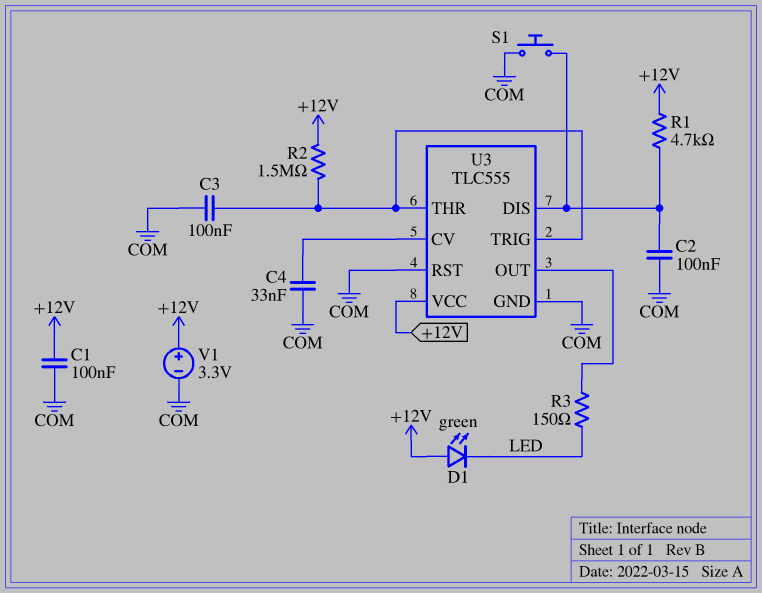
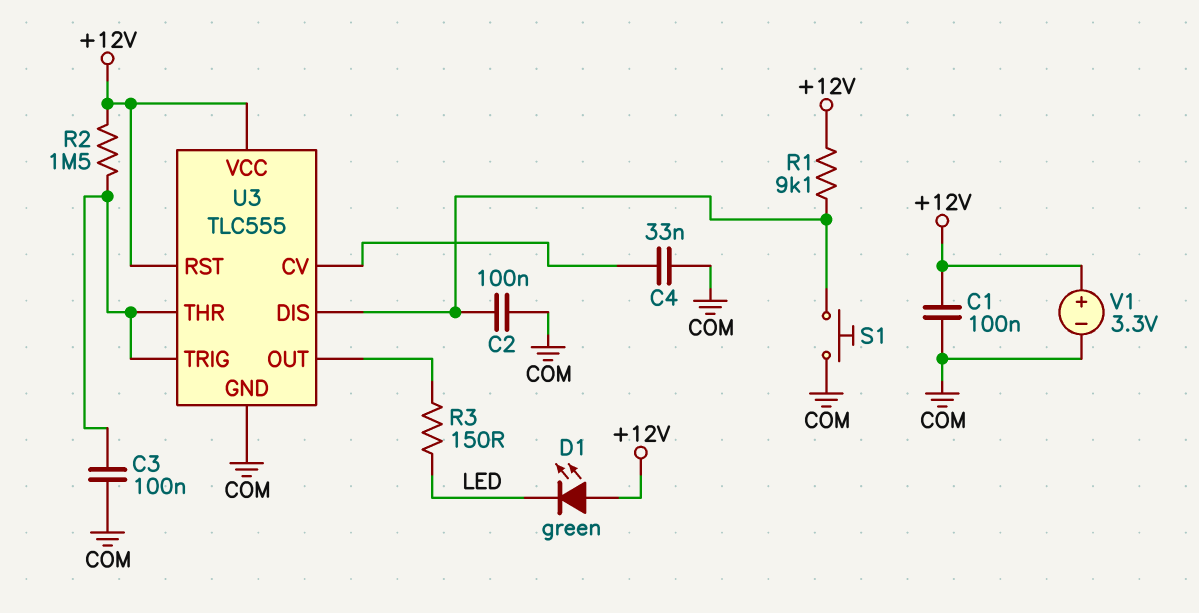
R1: 4.7k (+12V, U3/DIS) -> 9.1k (+12V, U3/DIS)
U3 pin RST: COM -> +12V

